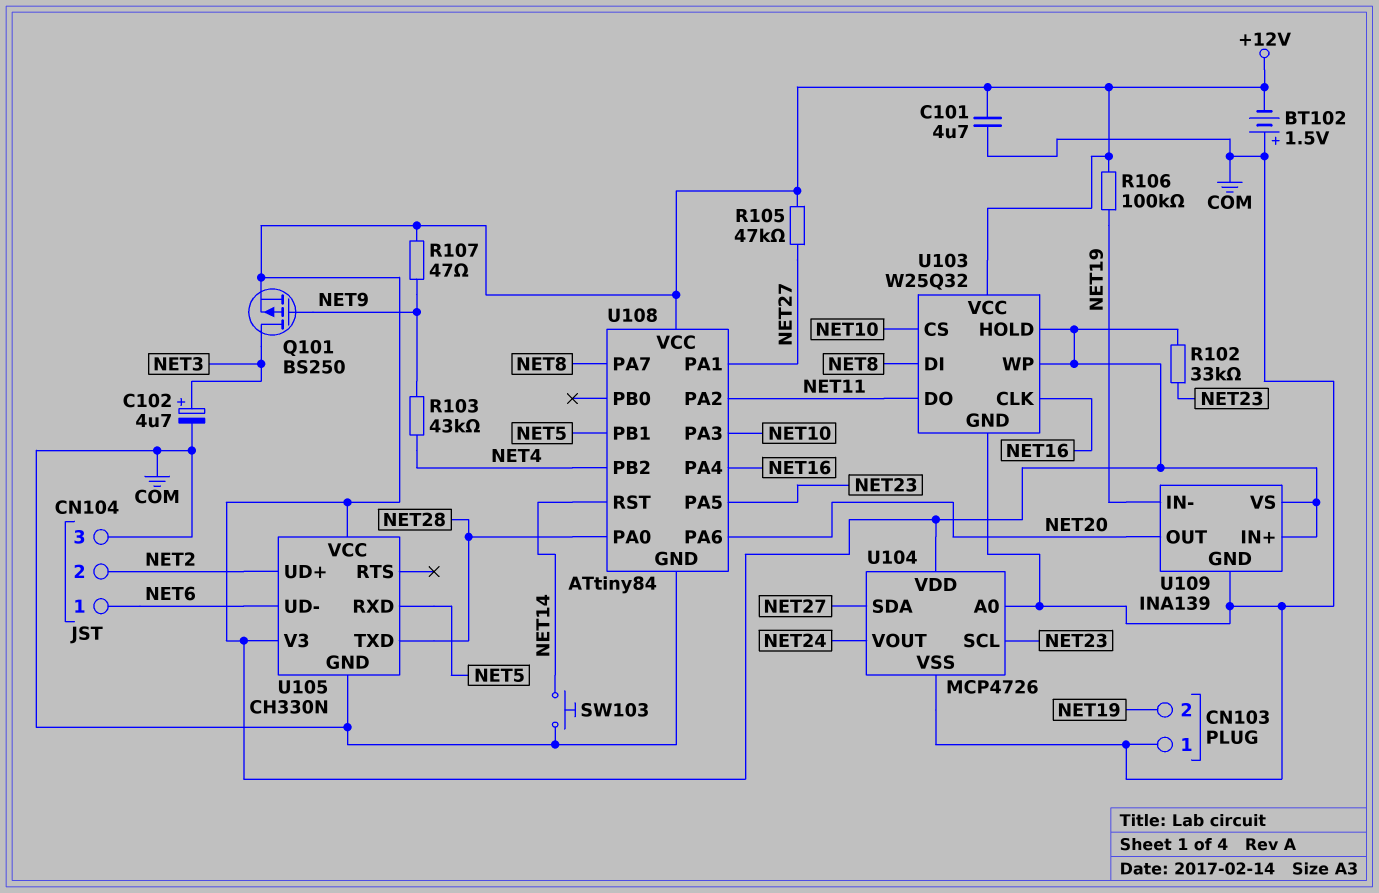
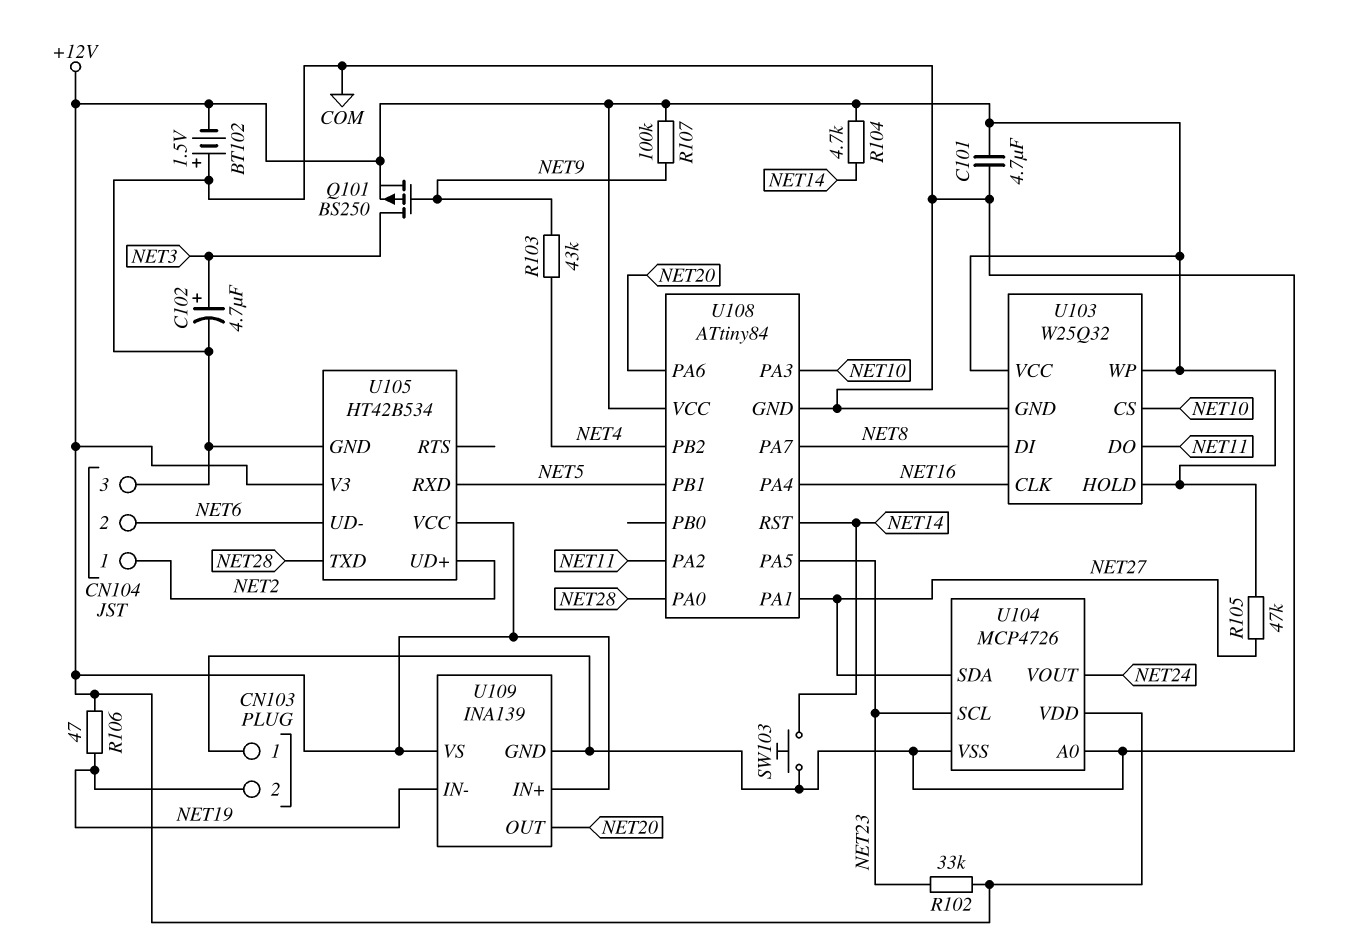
CN104 pin 1: NET6 -> NET2
CN104 pin 2: NET2 -> NET6
R104: none -> 4.7k (+12V, NET14)
R106: 100k (+12V, NET19) -> 47 (+12V, NET19)
R107: 47 (+12V, NET9) -> 100k (+12V, NET9)
U105: CH330N -> HT42B534

